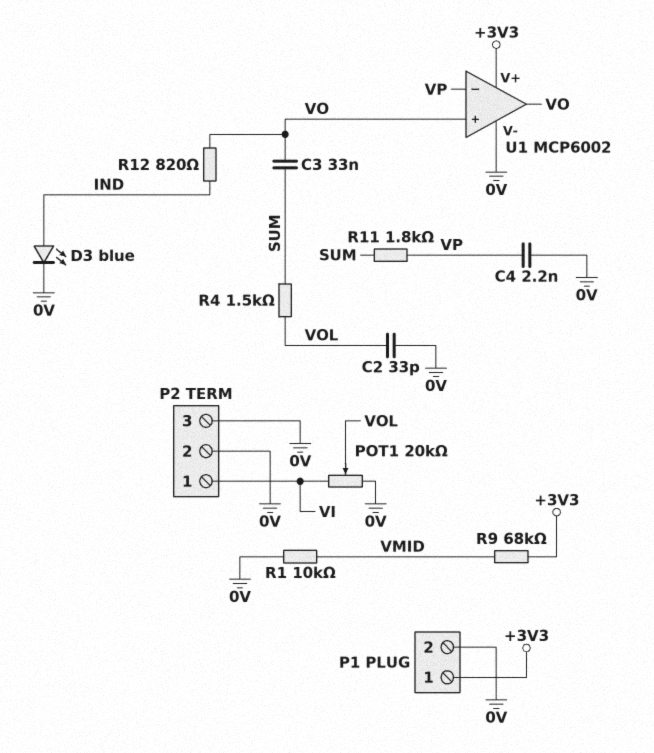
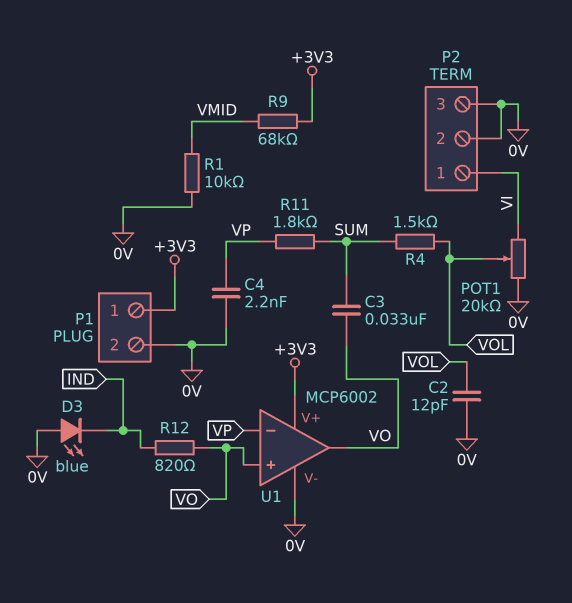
C2: 33pF (0V, VOL) -> 12pF (0V, VOL)
D3: LED blue (A IND, K 0V) -> LED blue (A 0V, K IND)

